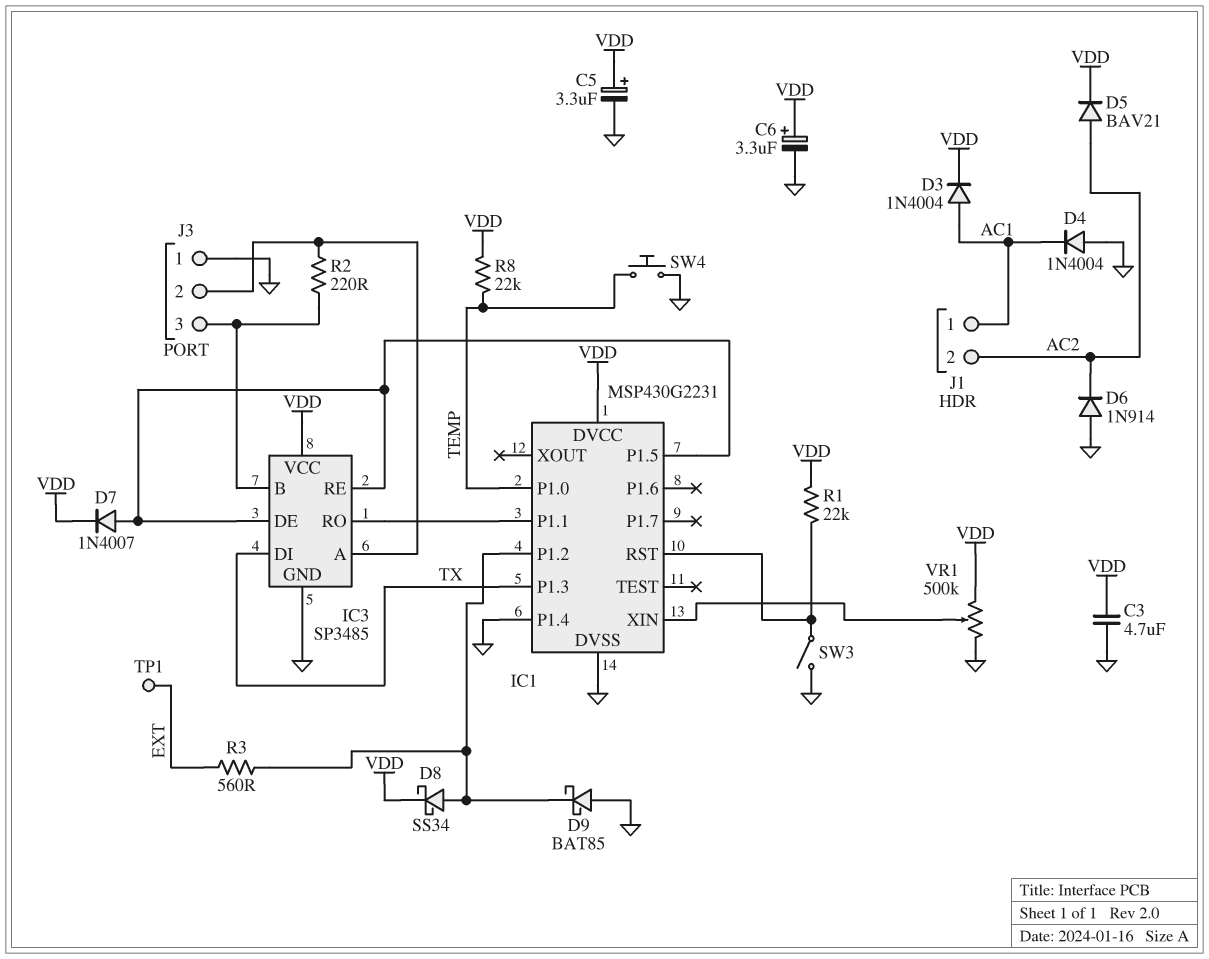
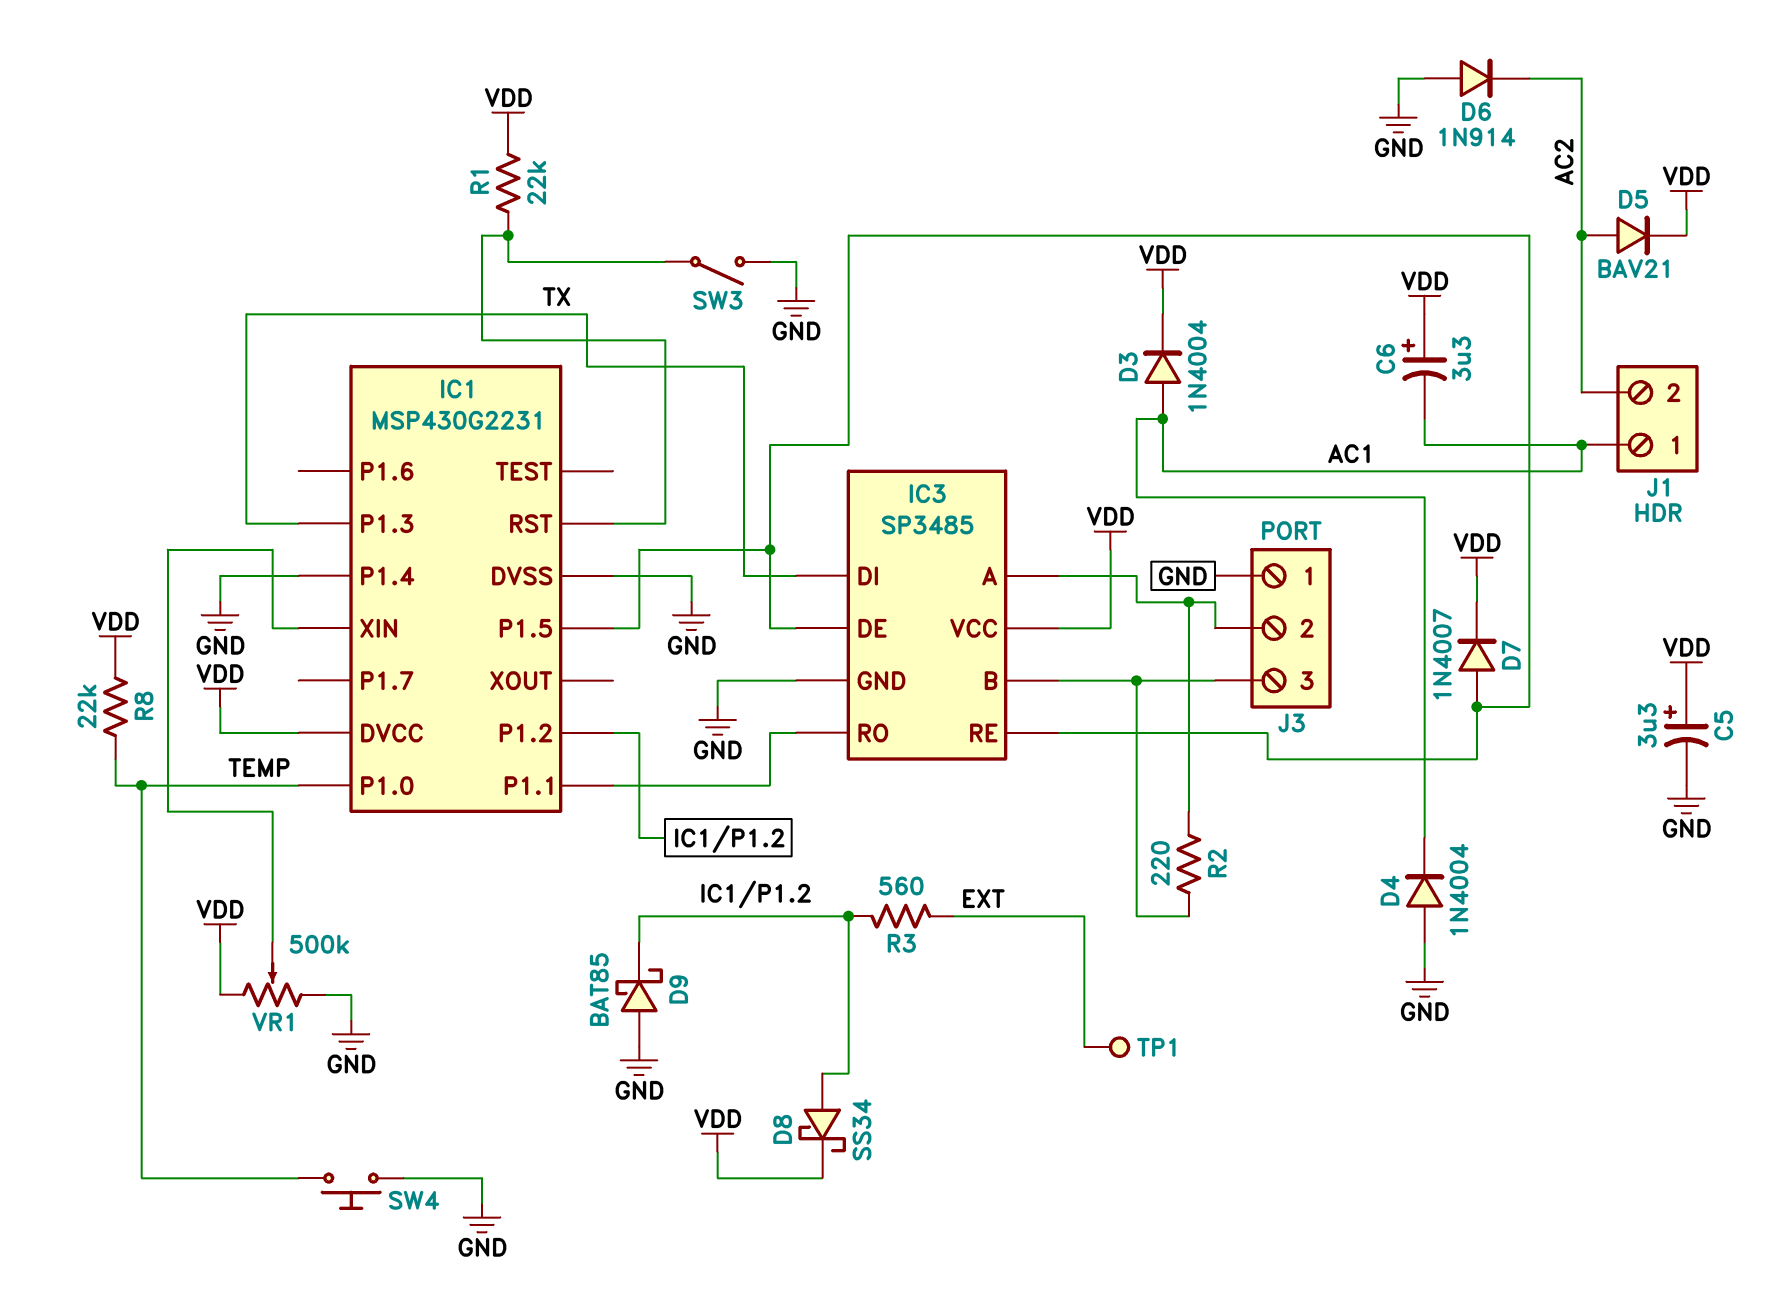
C3: 4.7uF (GND, VDD) -> none
C6: 3.3uF (plus VDD, minus GND) -> 3.3uF (plus VDD, minus AC1)

